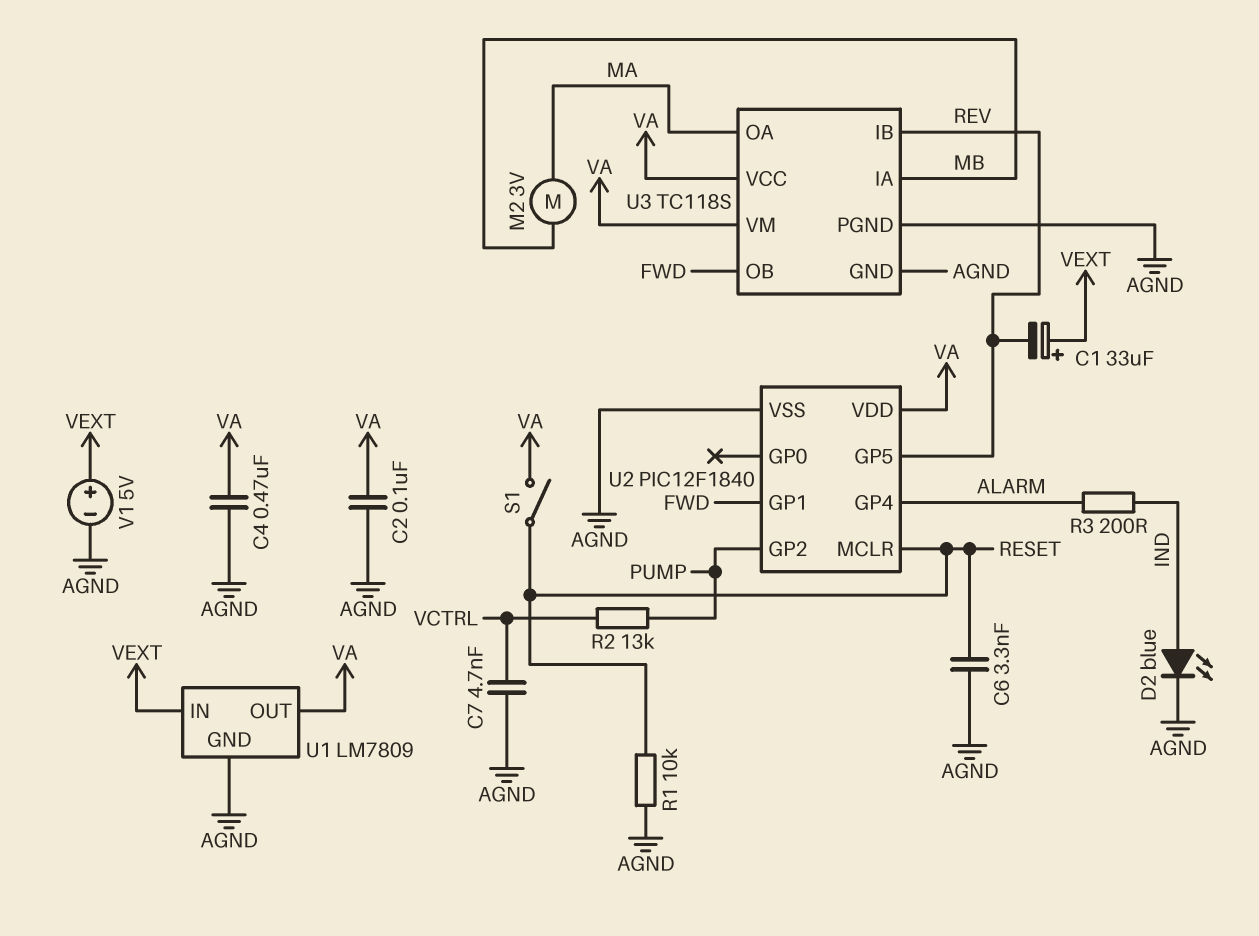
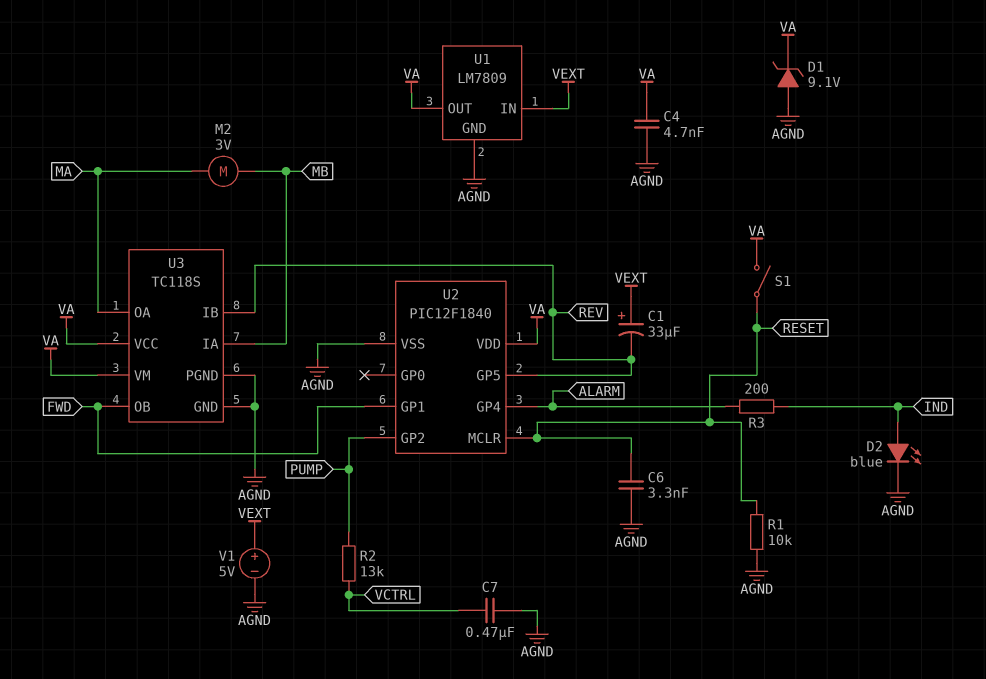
C2: 100nF (AGND, VA) -> none
C4: 470nF (AGND, VA) -> 4.7nF (AGND, VA)
C7: 4.7nF (AGND, VCTRL) -> 470nF (AGND, VCTRL)
D1: none -> zener 9.1V (A AGND, K VA)

